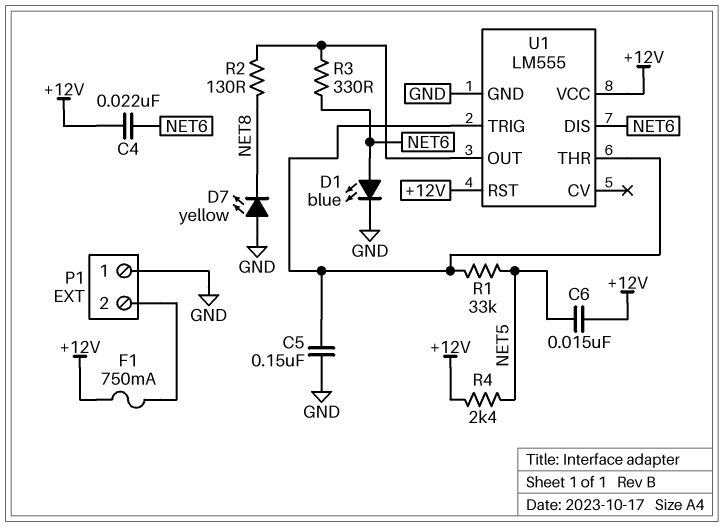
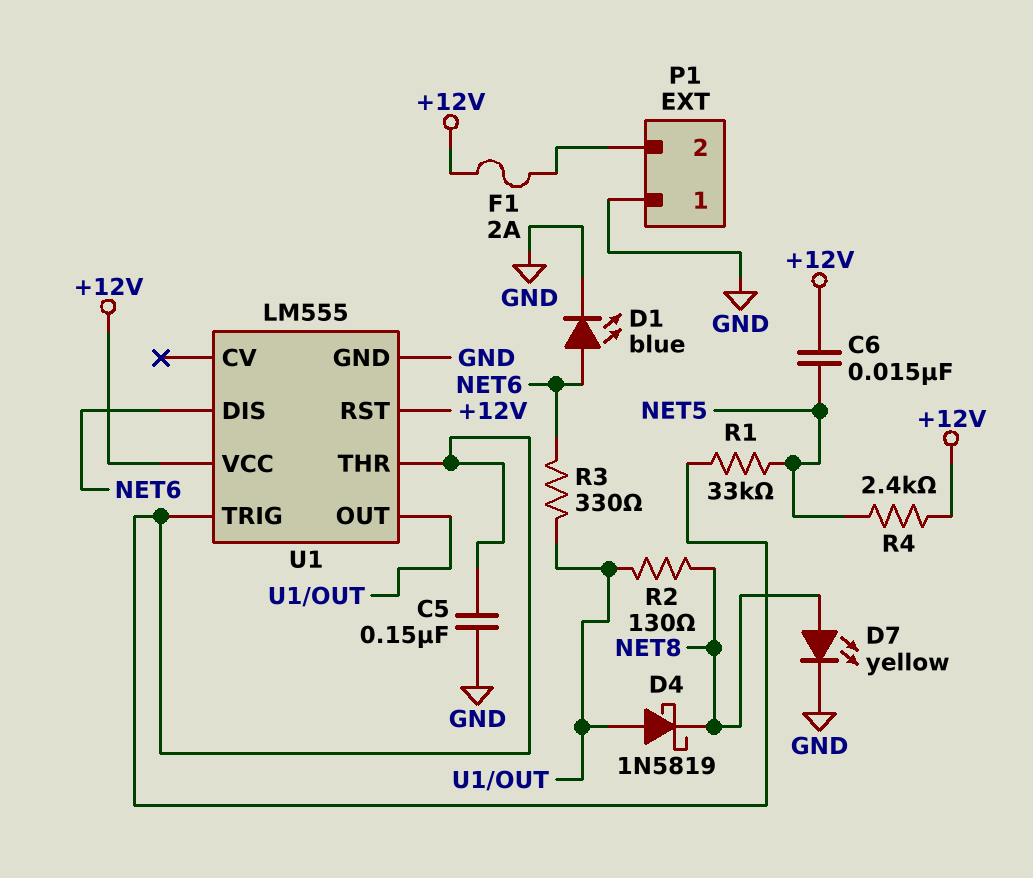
C4: 22nF (+12V, NET6) -> none
D4: none -> schottky 1N5819 (A U1/OUT, K NET8)
D7: LED yellow (A GND, K NET8) -> LED yellow (A NET8, K GND)
F1: 750mA (+12V, P1/2) -> 2A (+12V, P1/2)

